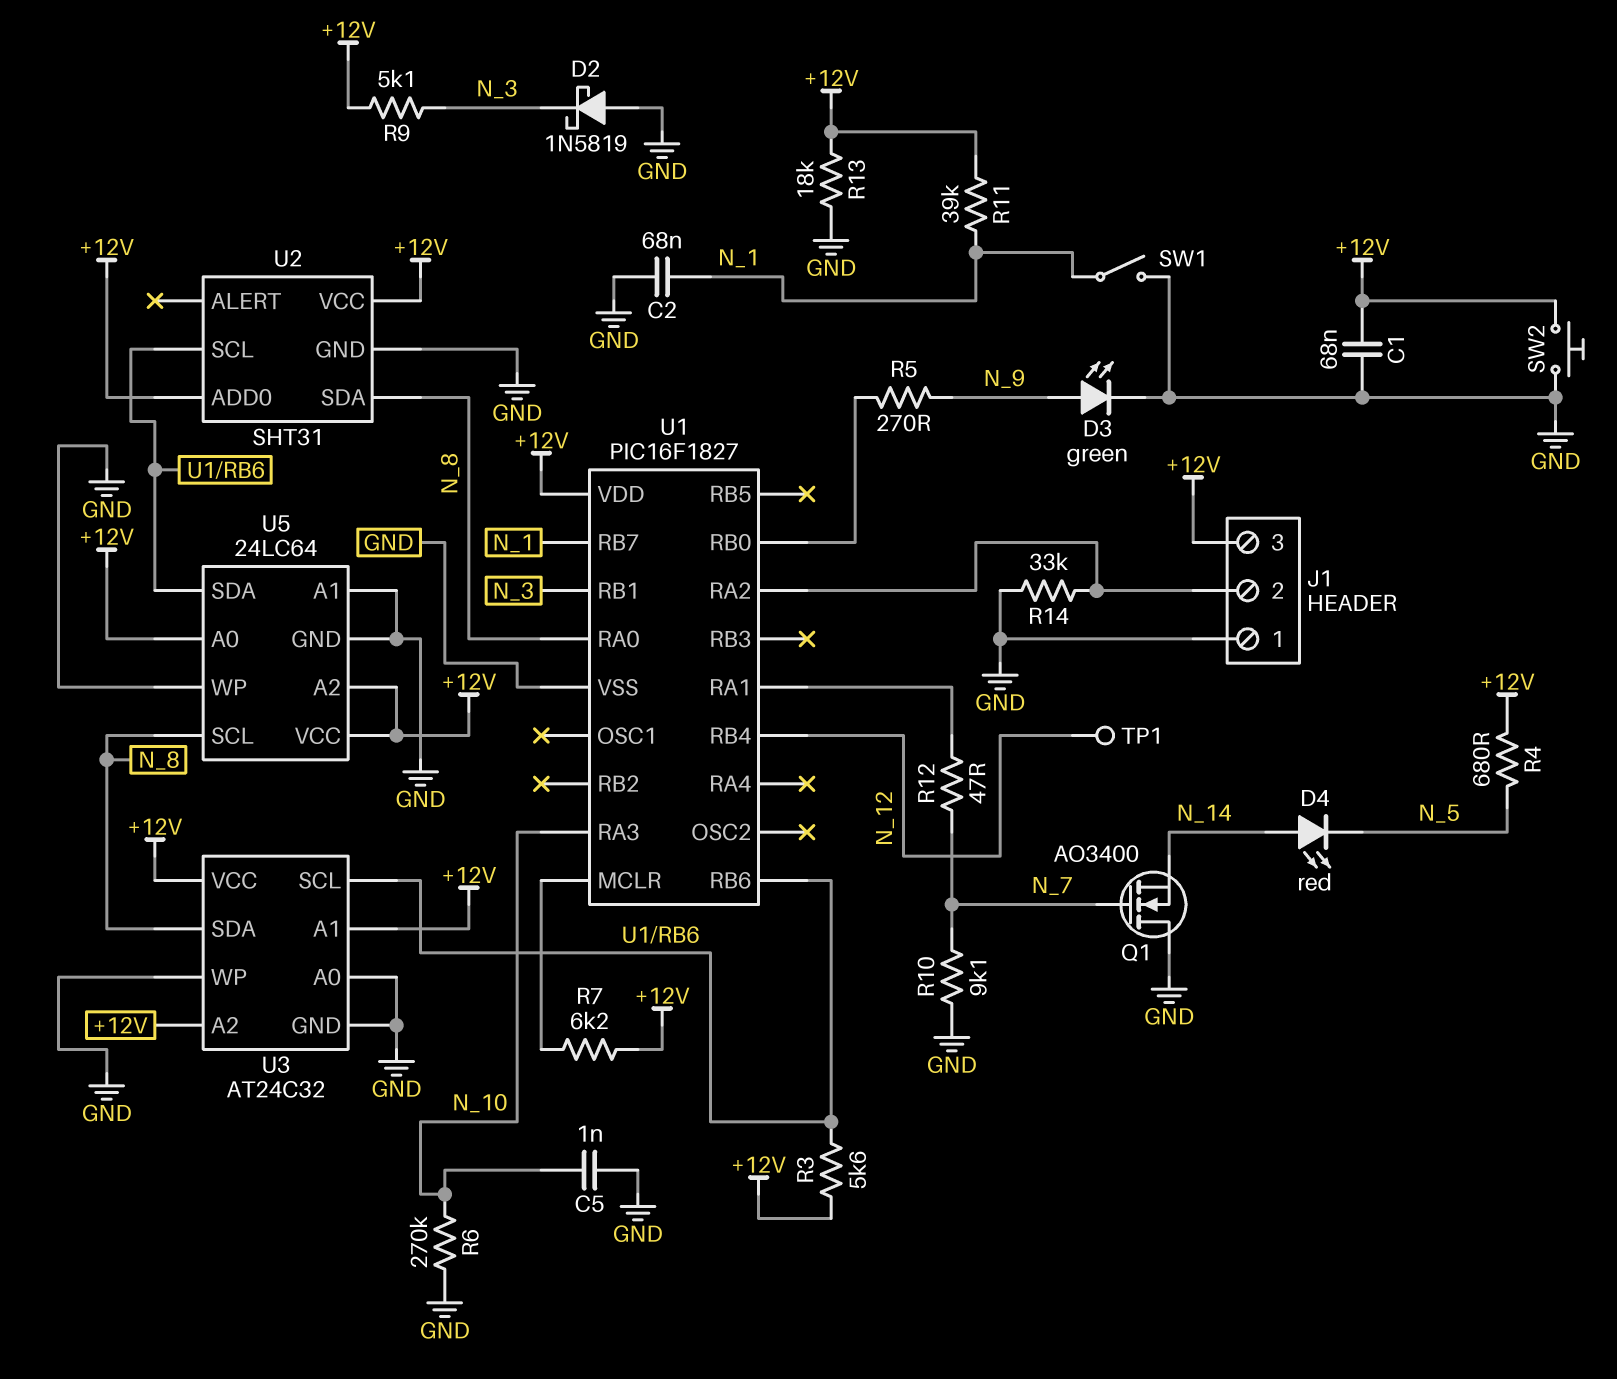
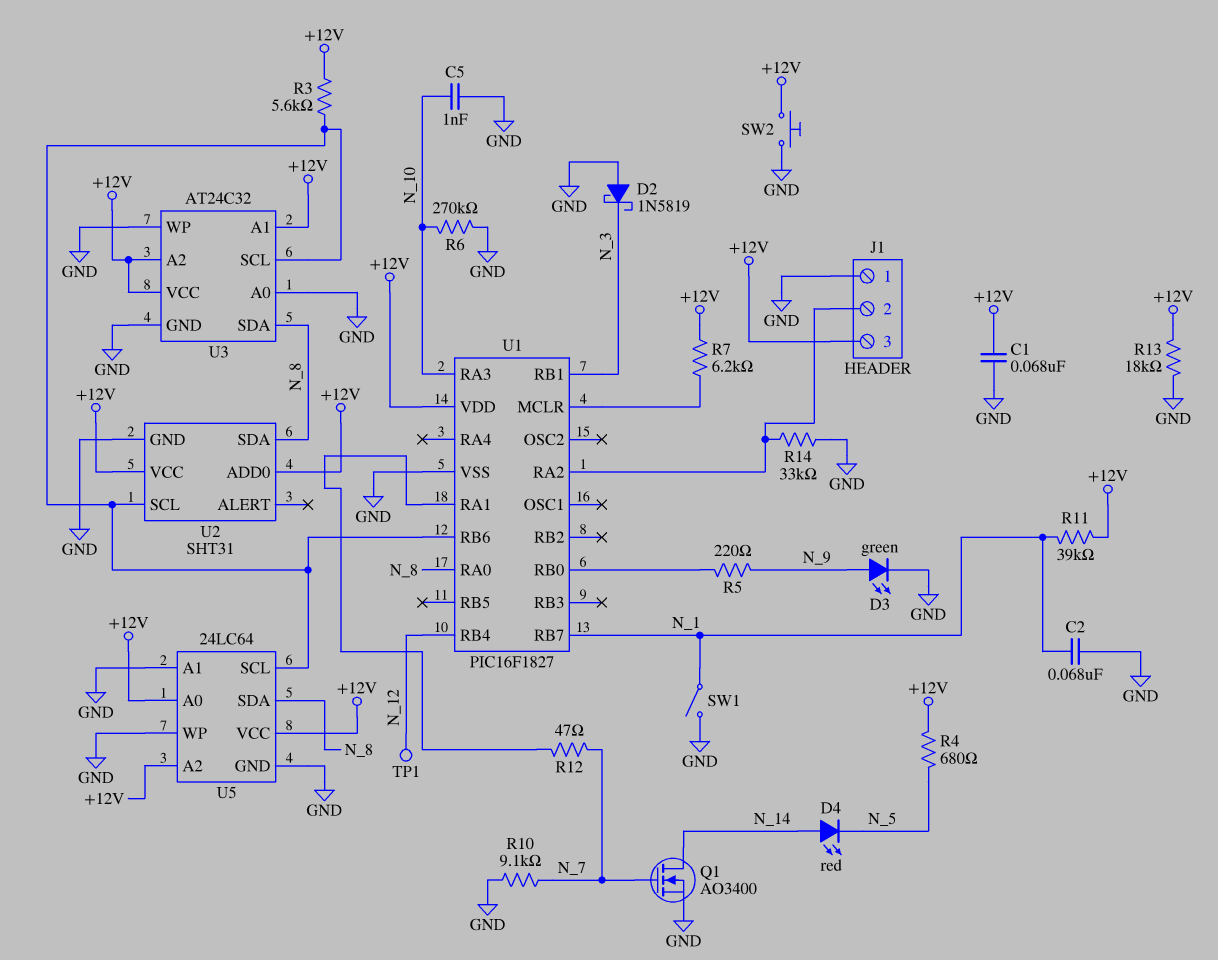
Q1: NMOS AO3400 (G N_7, D GND, S N_14) -> NMOS AO3400 (G N_7, D N_14, S GND)
R5: 270 (N_9, U1/RB0) -> 220 (N_9, U1/RB0)
R9: 5.1k (+12V, N_3) -> none
U5 pin SCL: N_8 -> U1/RB6
U5 pin SDA: U1/RB6 -> N_8

